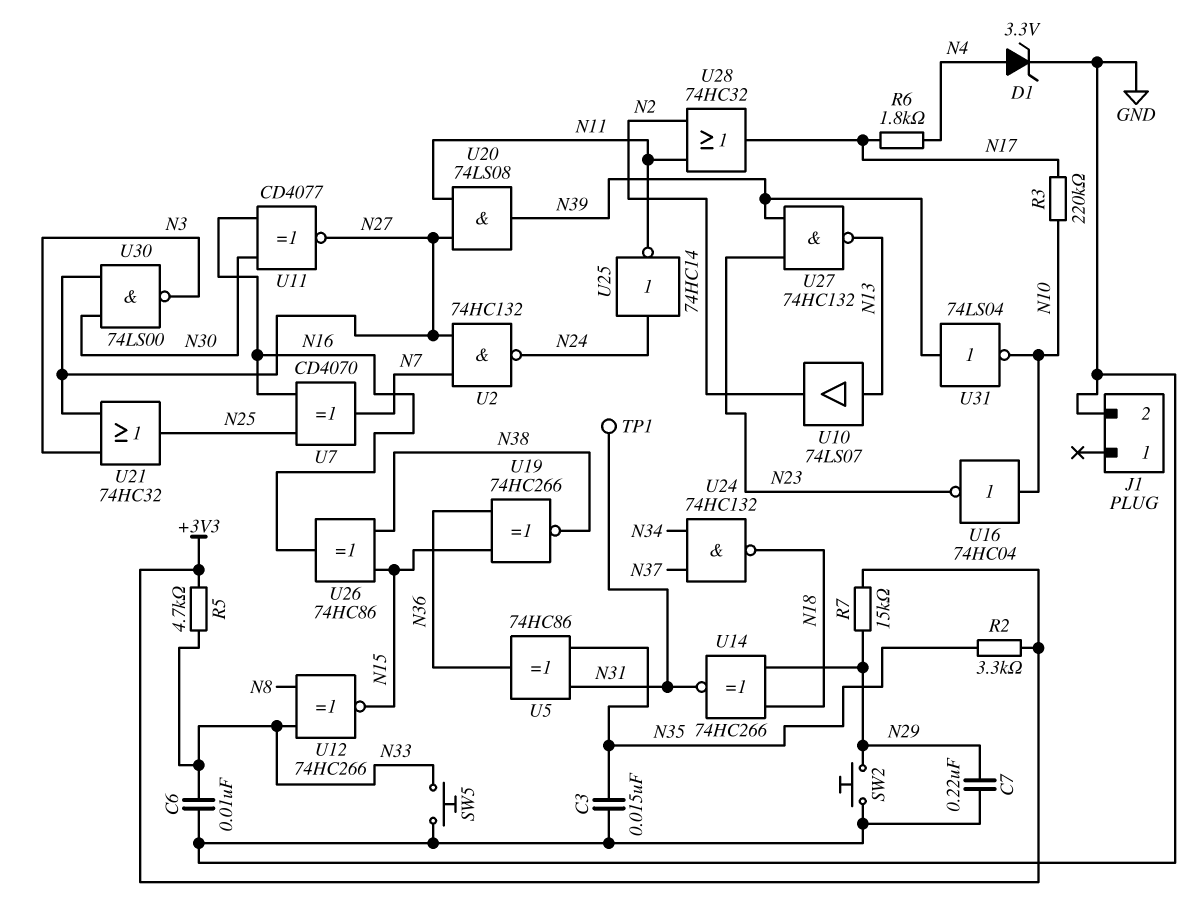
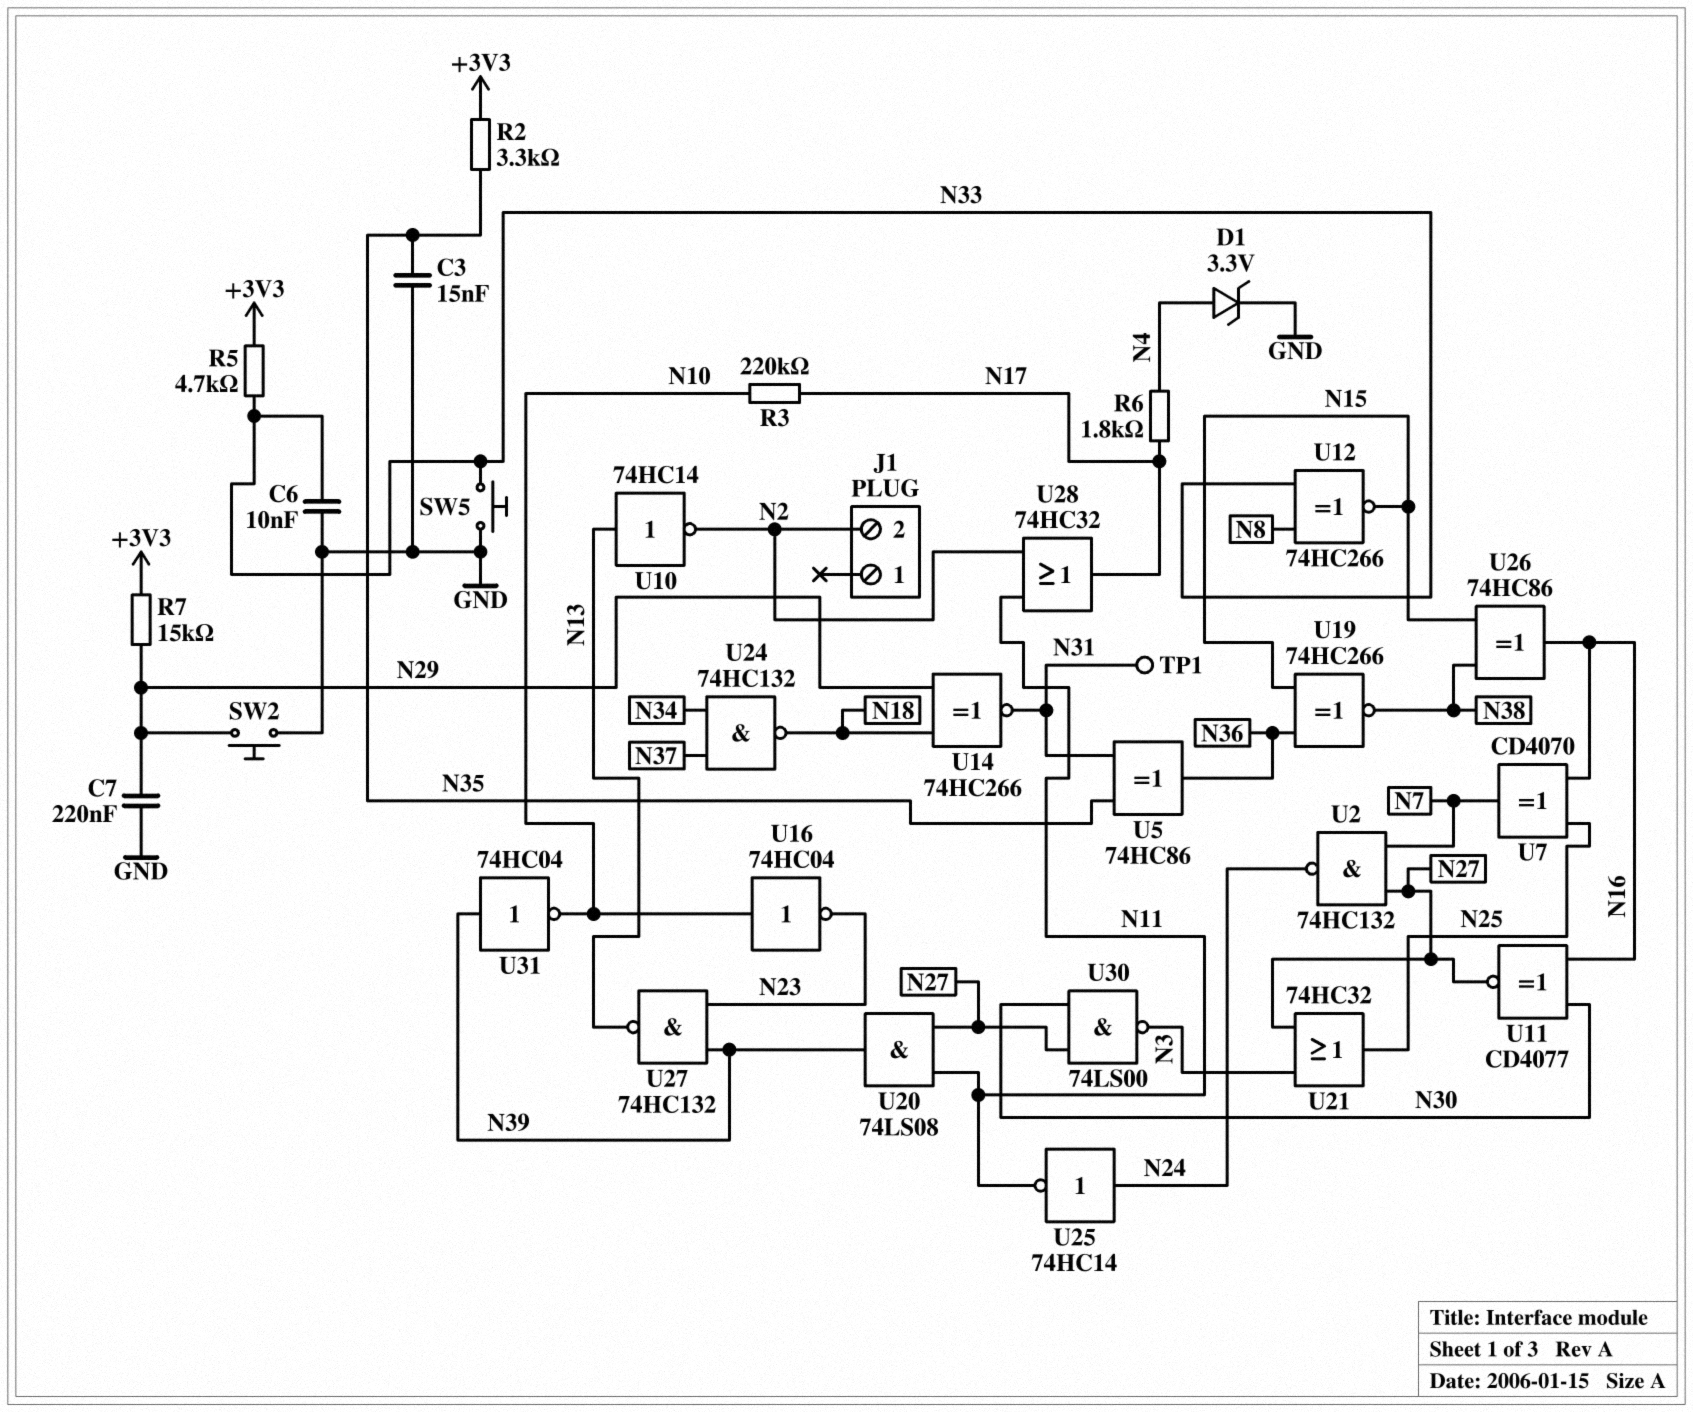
J1 pin 2: GND -> N2
U10: buffer 74LS07 (in N13, out N2) -> NOT 74HC14 (in N13, out N2)
U31: NOT 74LS04 (in N39, out N10) -> NOT 74HC04 (in N39, out N10)

